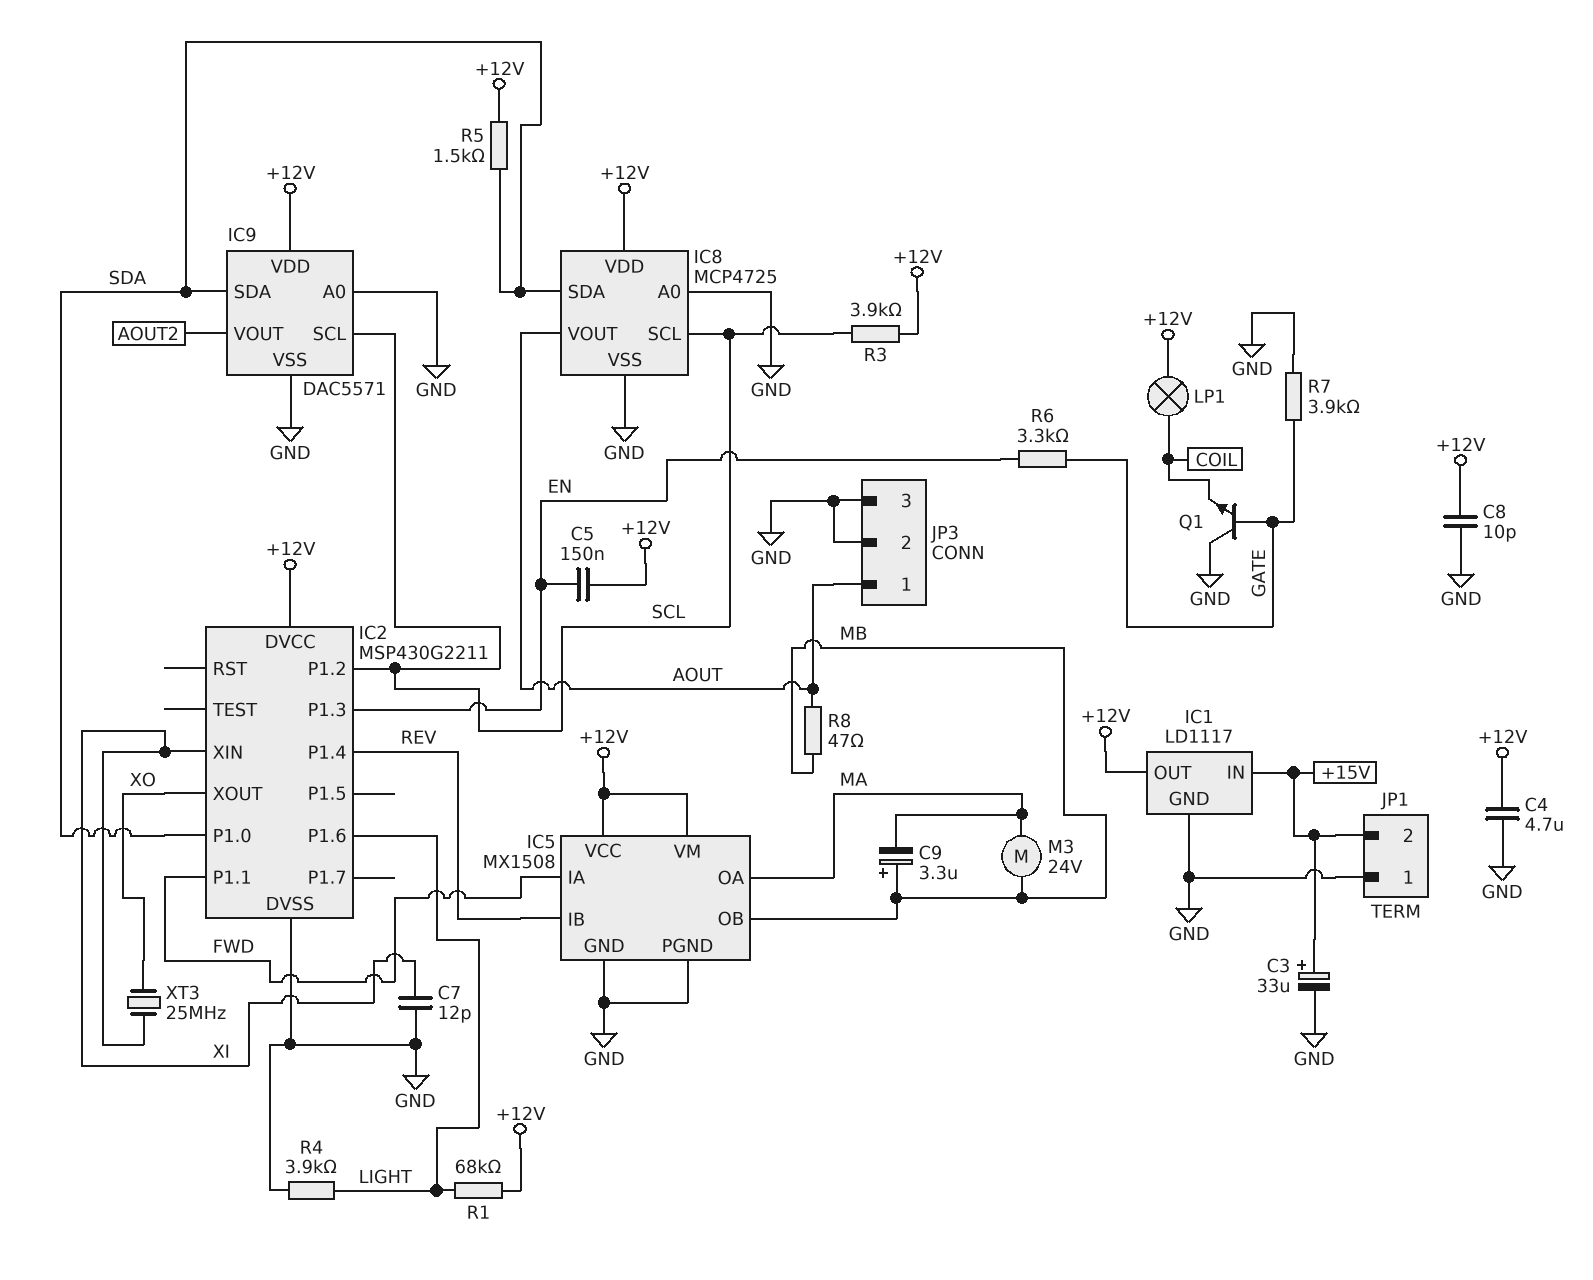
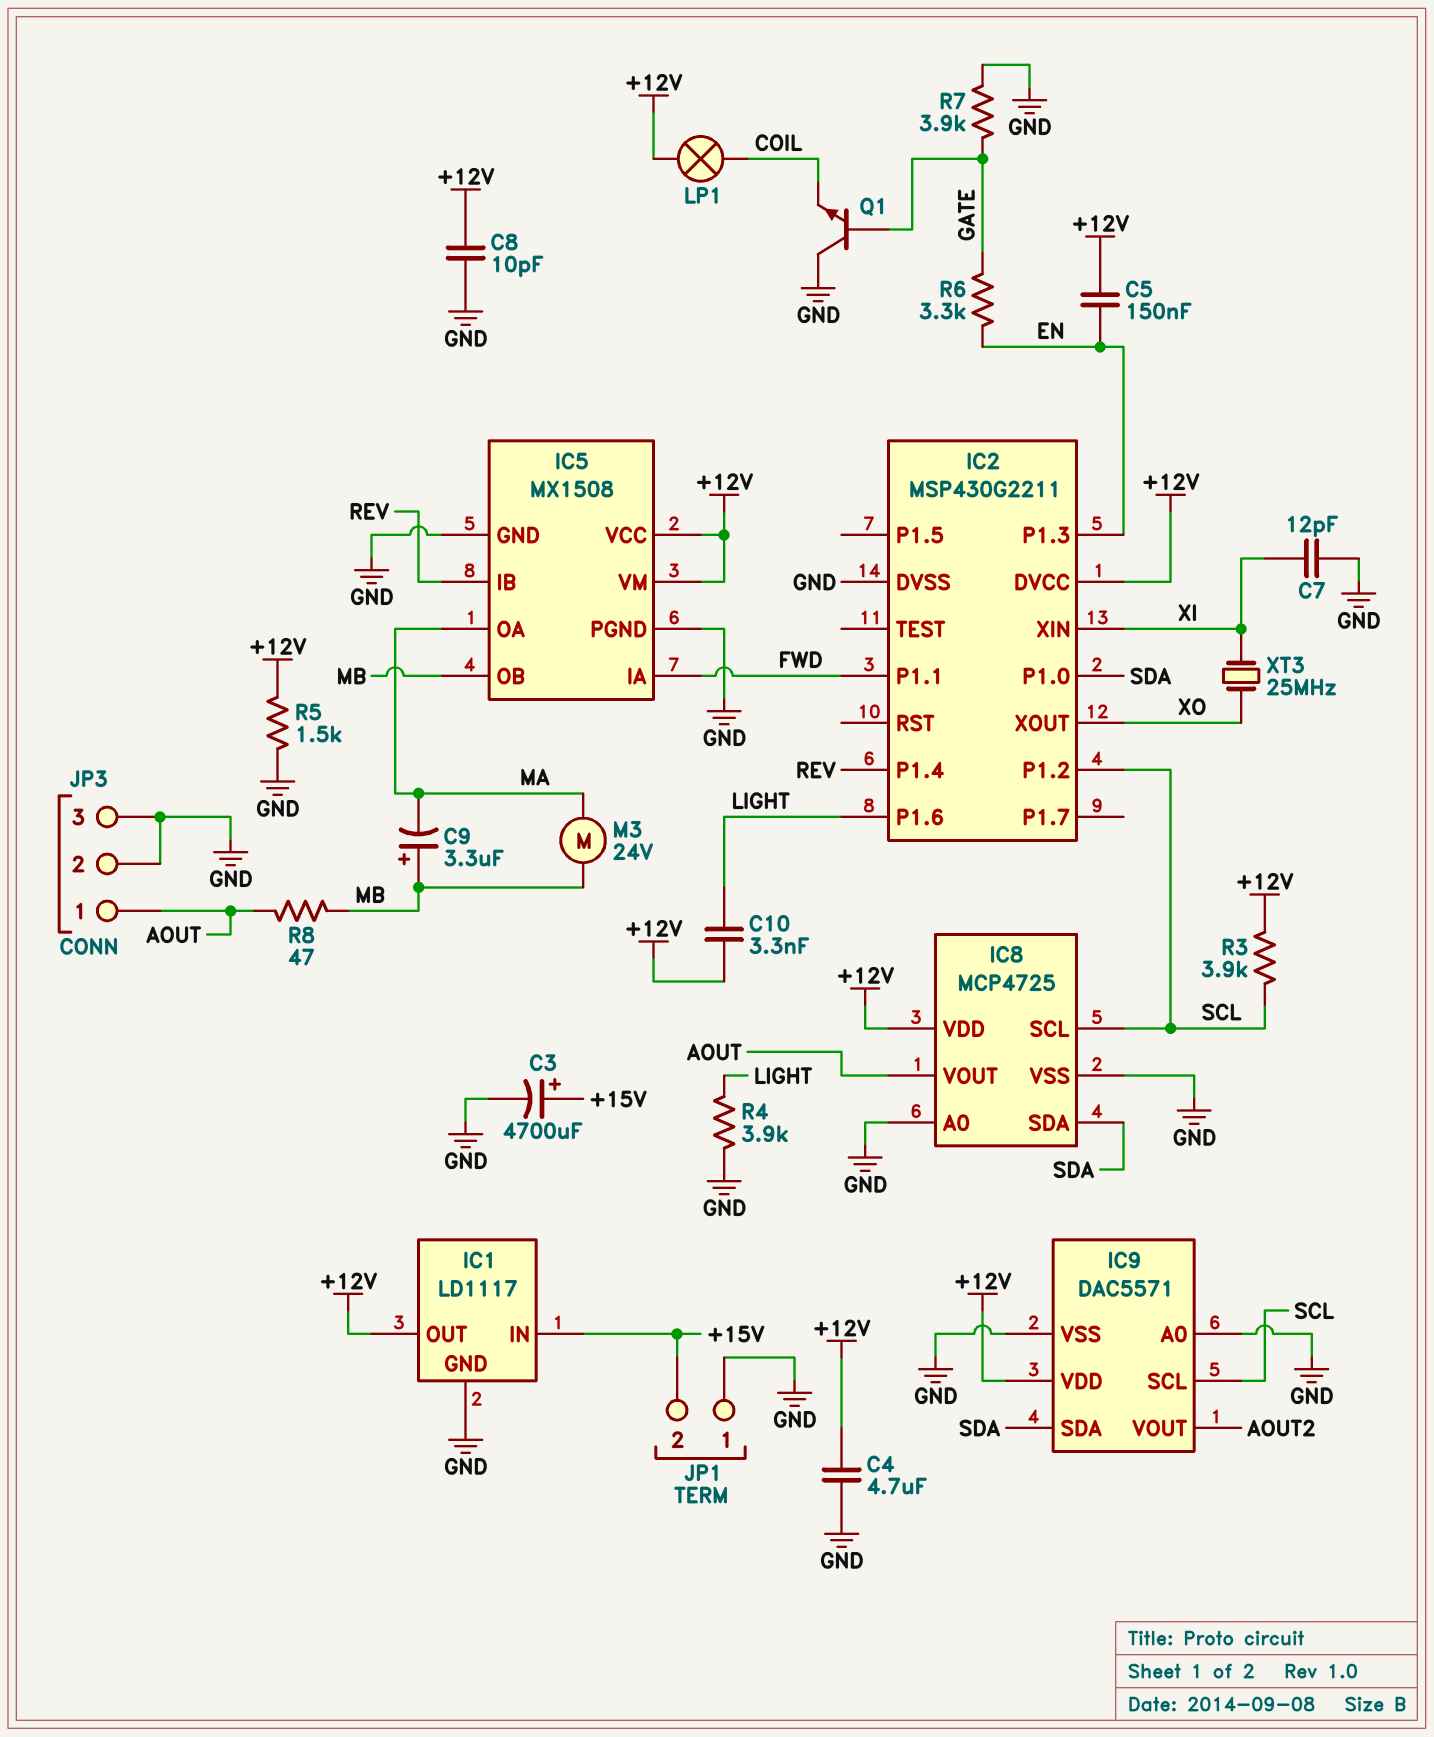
C3: 33uF (plus +15V, minus GND) -> 4700uF (plus +15V, minus GND)
C10: none -> 3.3nF (+12V, LIGHT)
R1: 68k (+12V, LIGHT) -> none
R5: 1.5k (+12V, SDA) -> 1.5k (+12V, GND)

